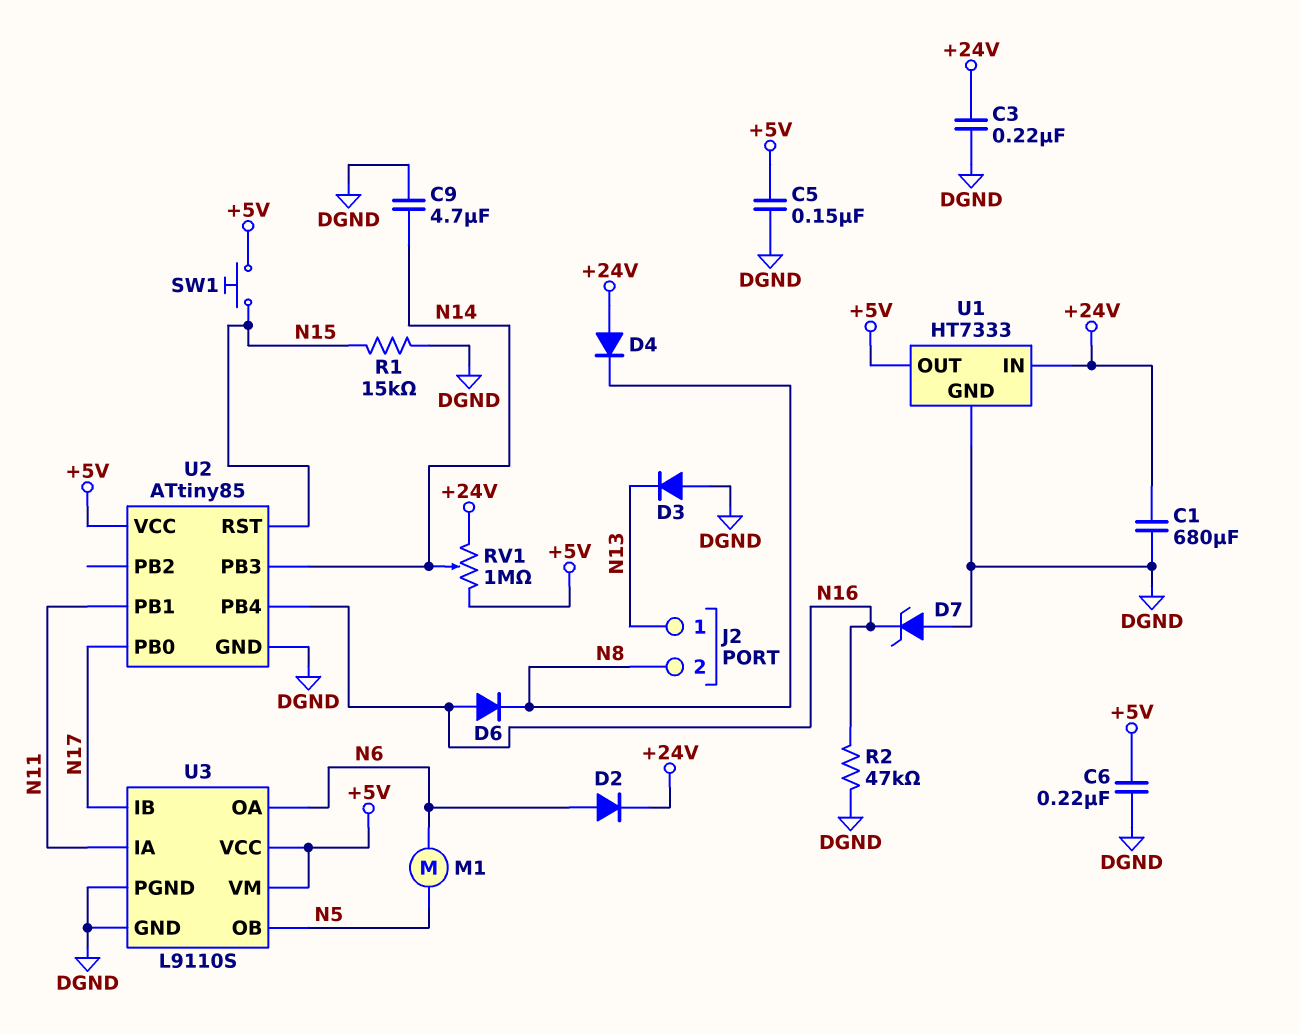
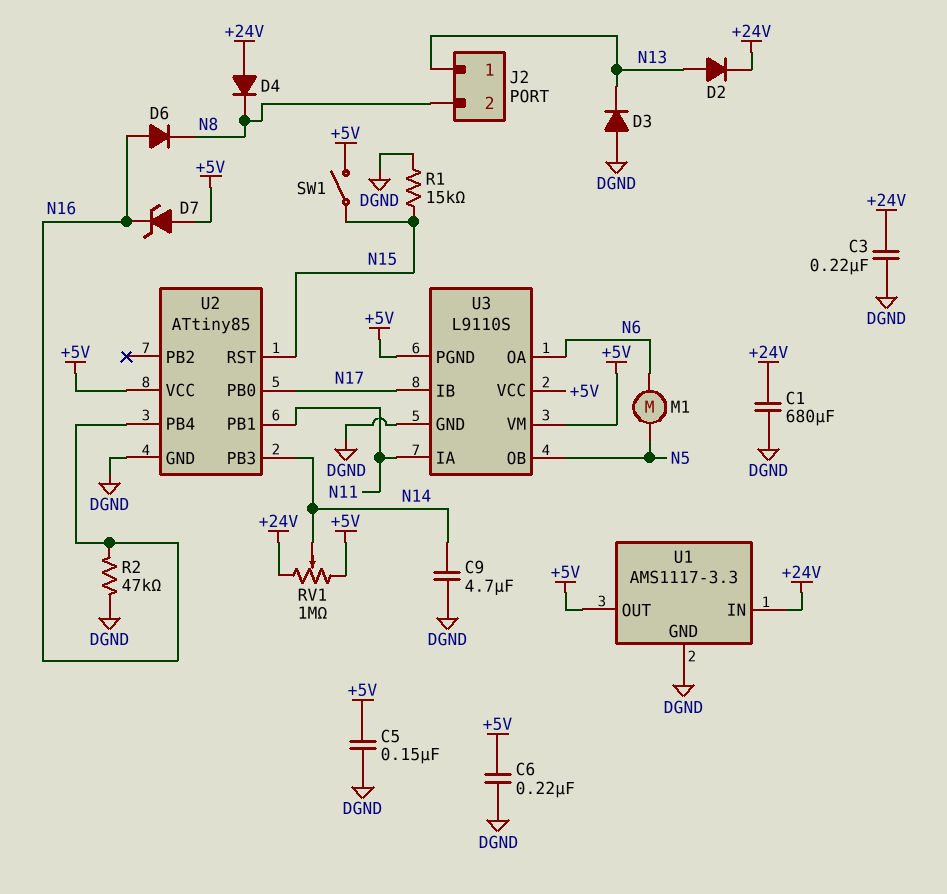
D2: diode (A N6, K +24V) -> diode (A N13, K +24V)
D7: zener (A DGND, K N16) -> zener (A +5V, K N16)
SW1: button (+5V, N15) -> switch (+5V, N15)
U1: HT7333 -> AMS1117-3.3
U3 pin PGND: DGND -> +5V

